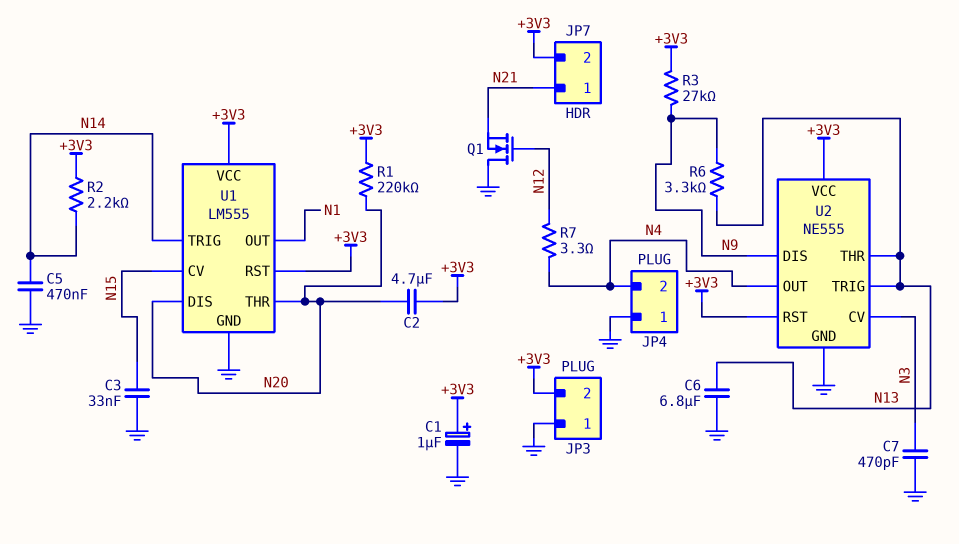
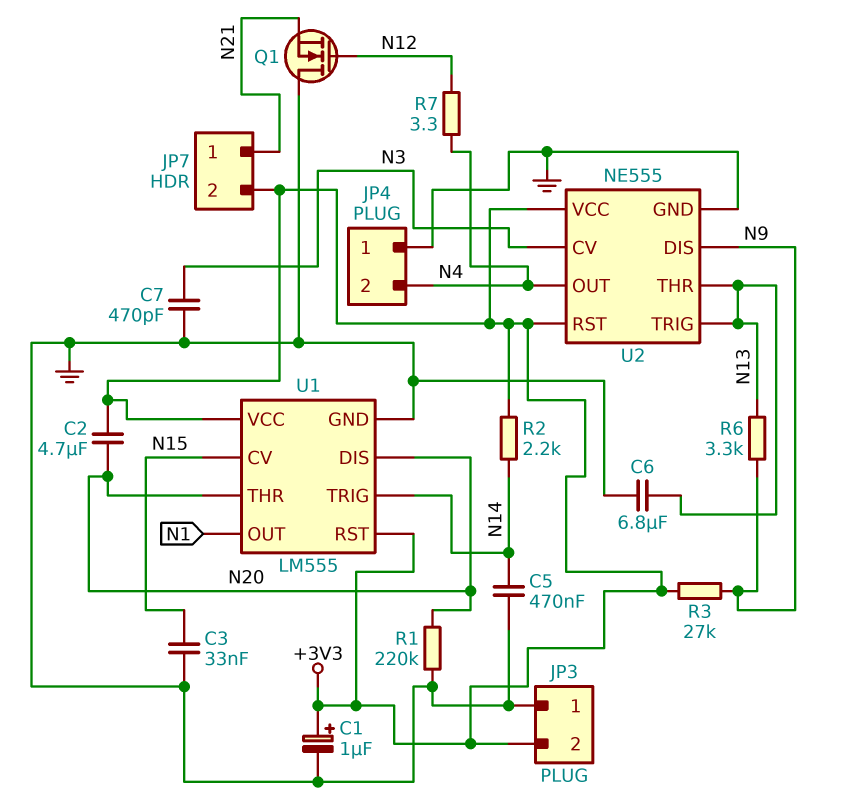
R1: 220k (+3V3, N20) -> 220k (GND, N20)

